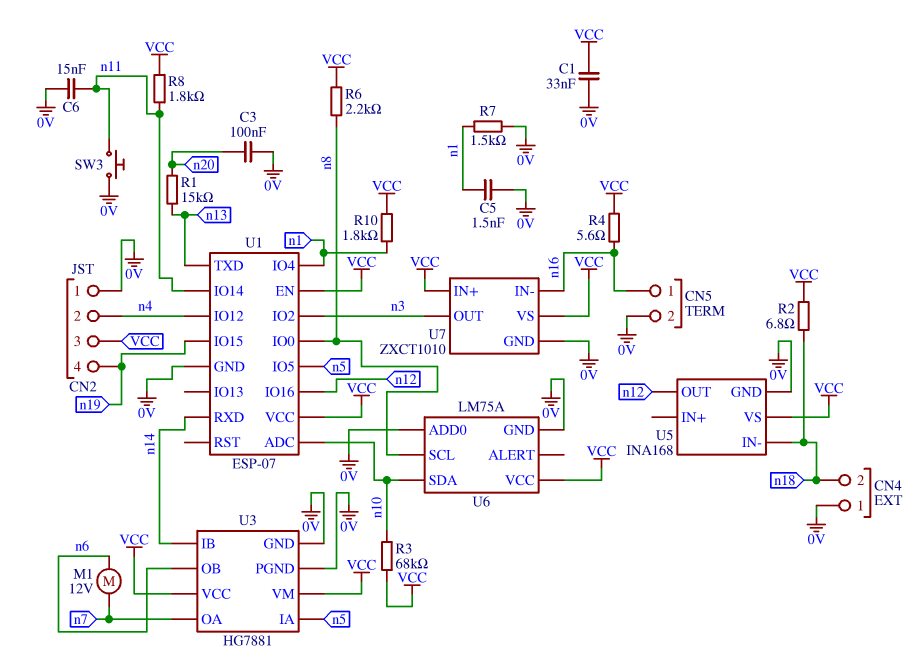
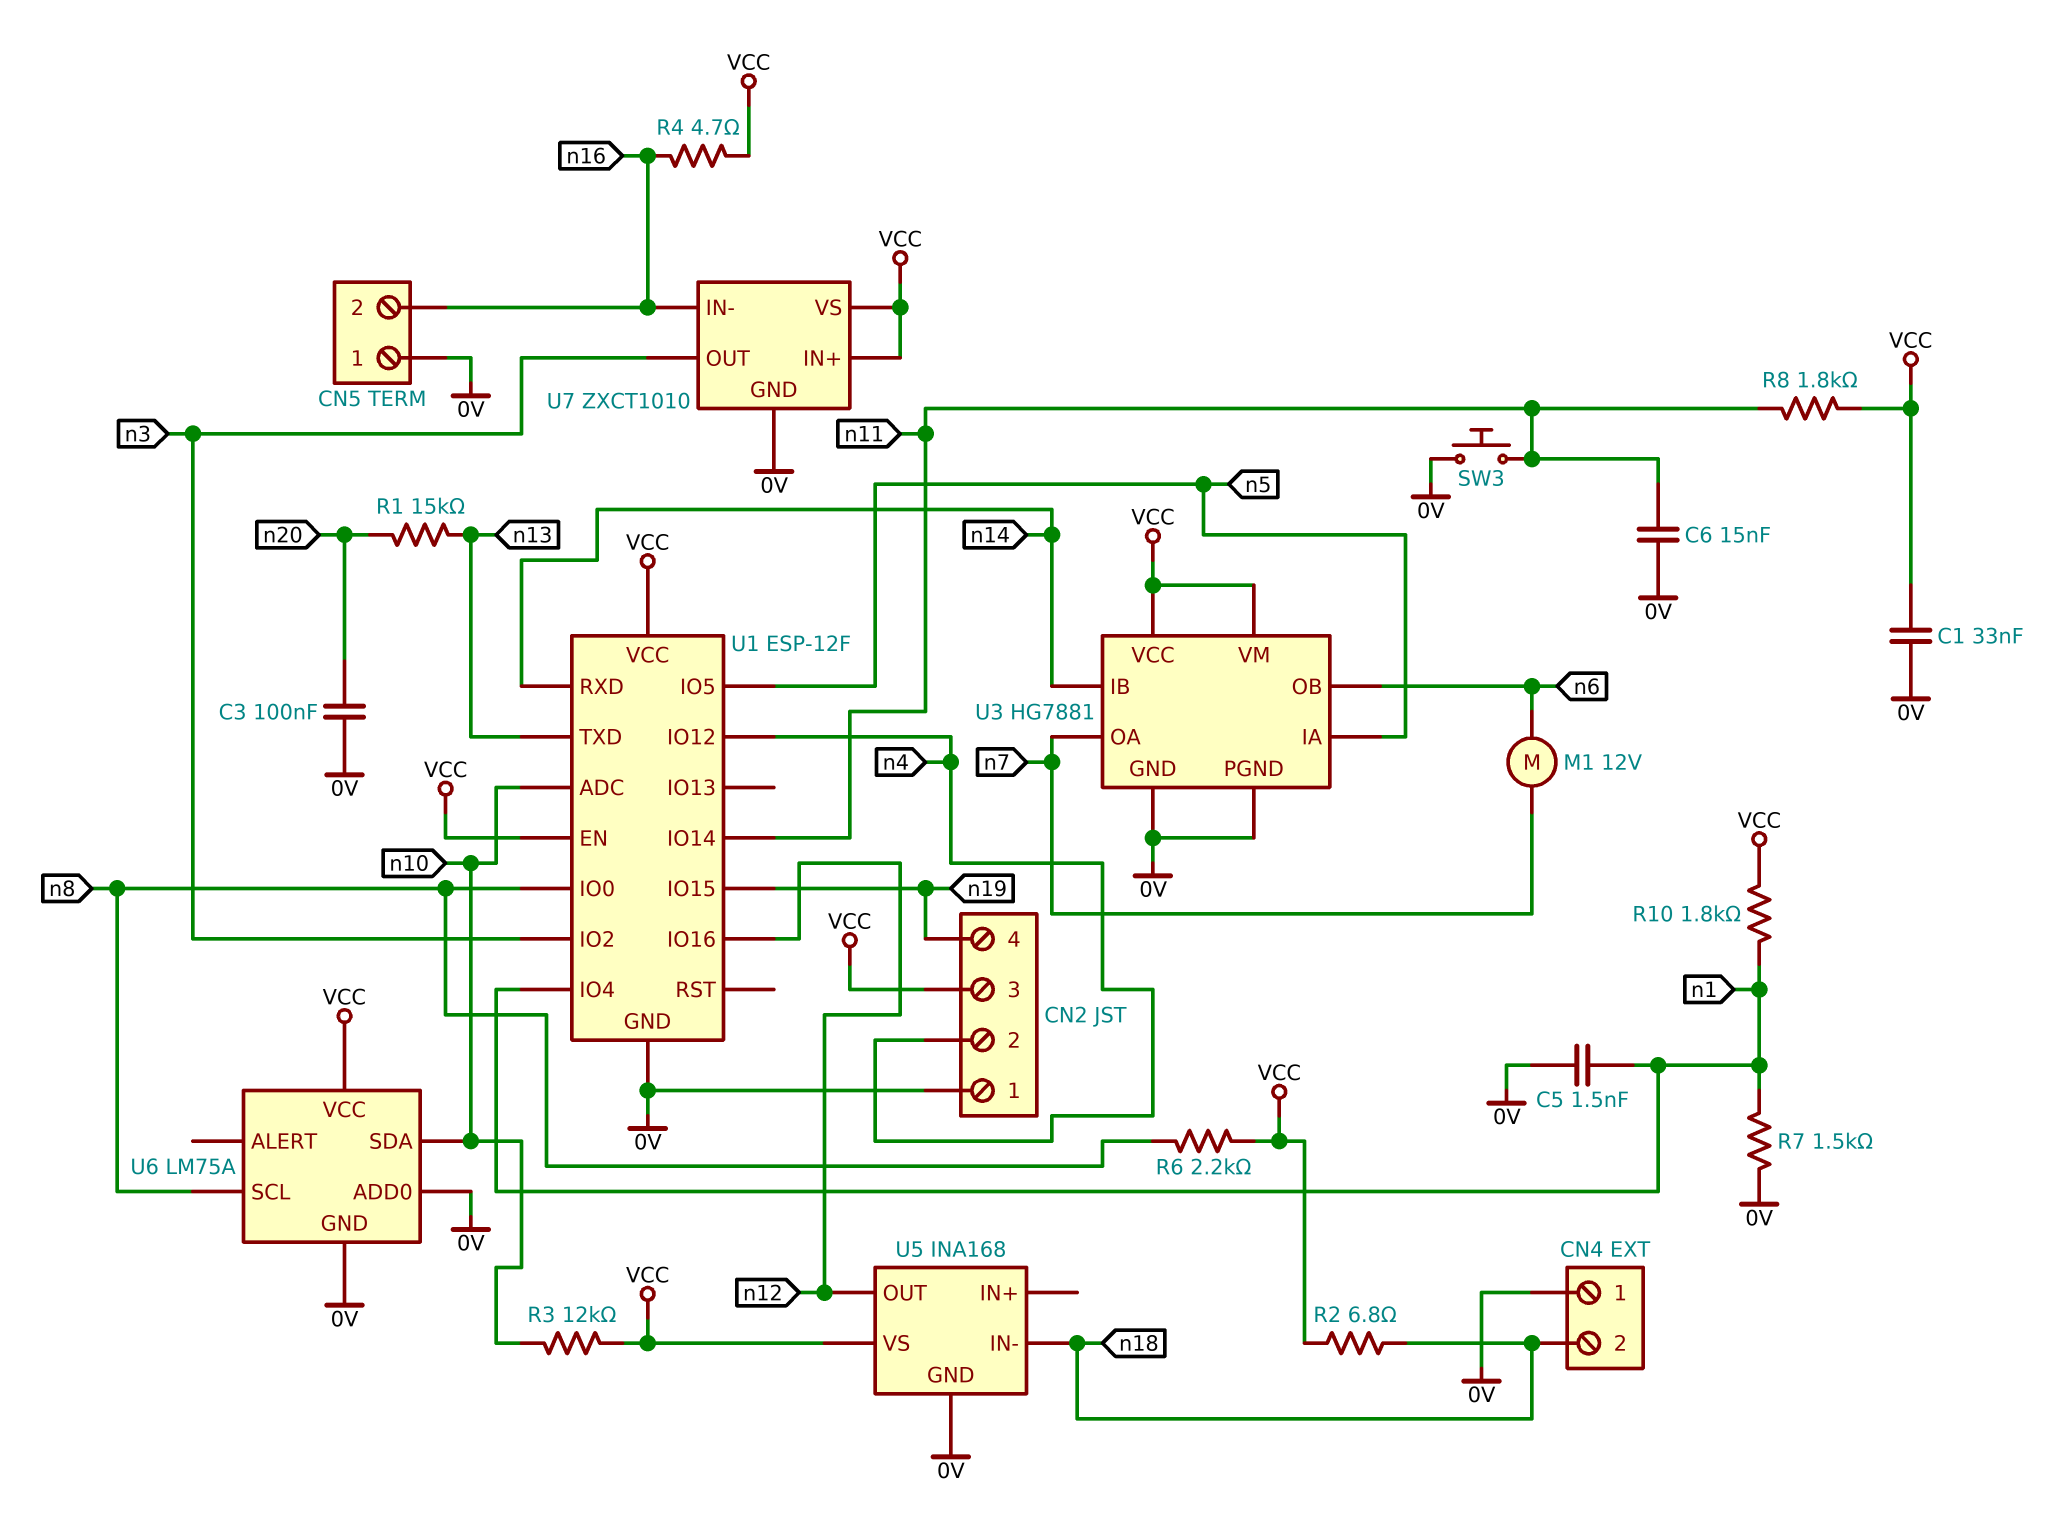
CN5 pin 1: n16 -> 0V
CN5 pin 2: 0V -> n16
R3: 68k (VCC, n10) -> 12k (VCC, n10)
R4: 5.6 (VCC, n16) -> 4.7 (VCC, n16)
U1: ESP-07 -> ESP-12F

